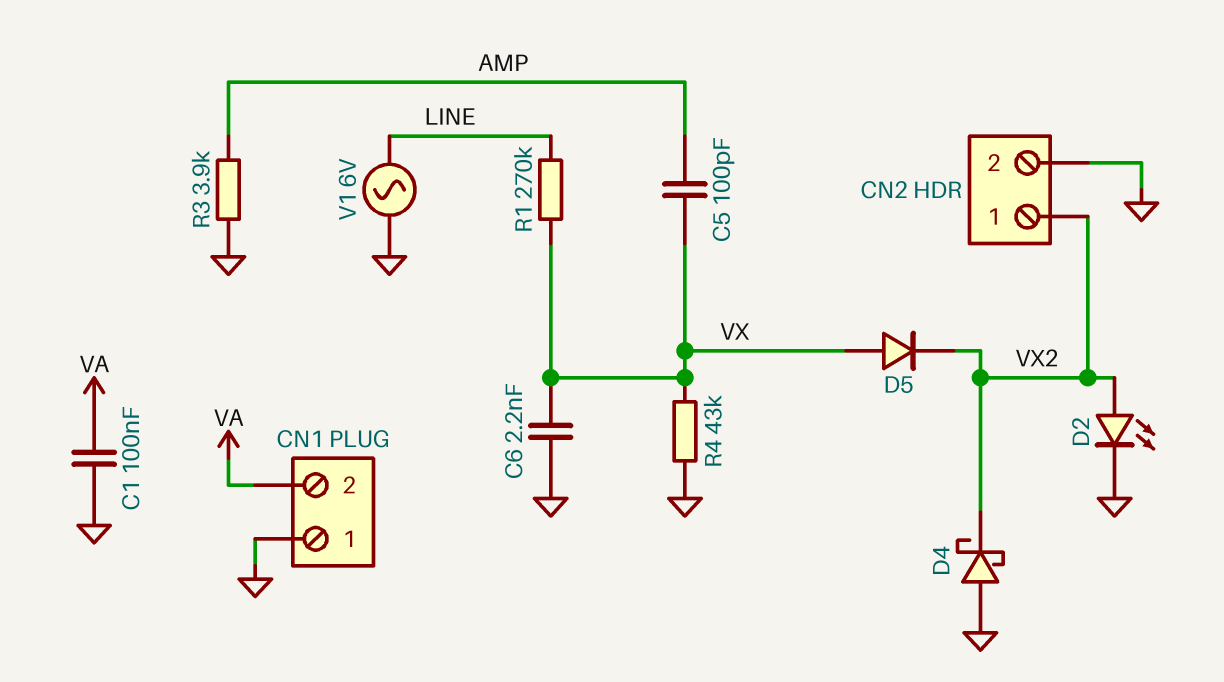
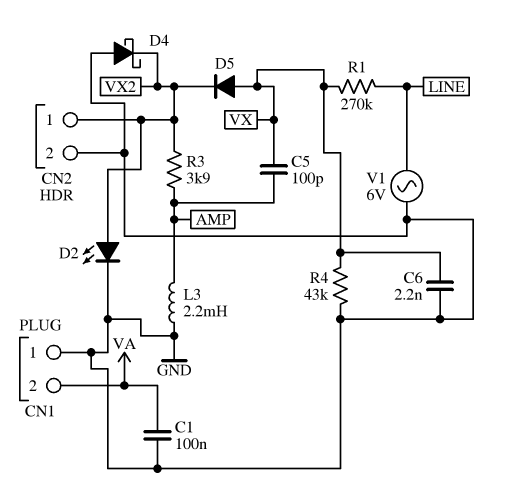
L3: none -> 2.2mH (AMP, GND)
R3: 3.9k (AMP, GND) -> 3.9k (AMP, VX2)

